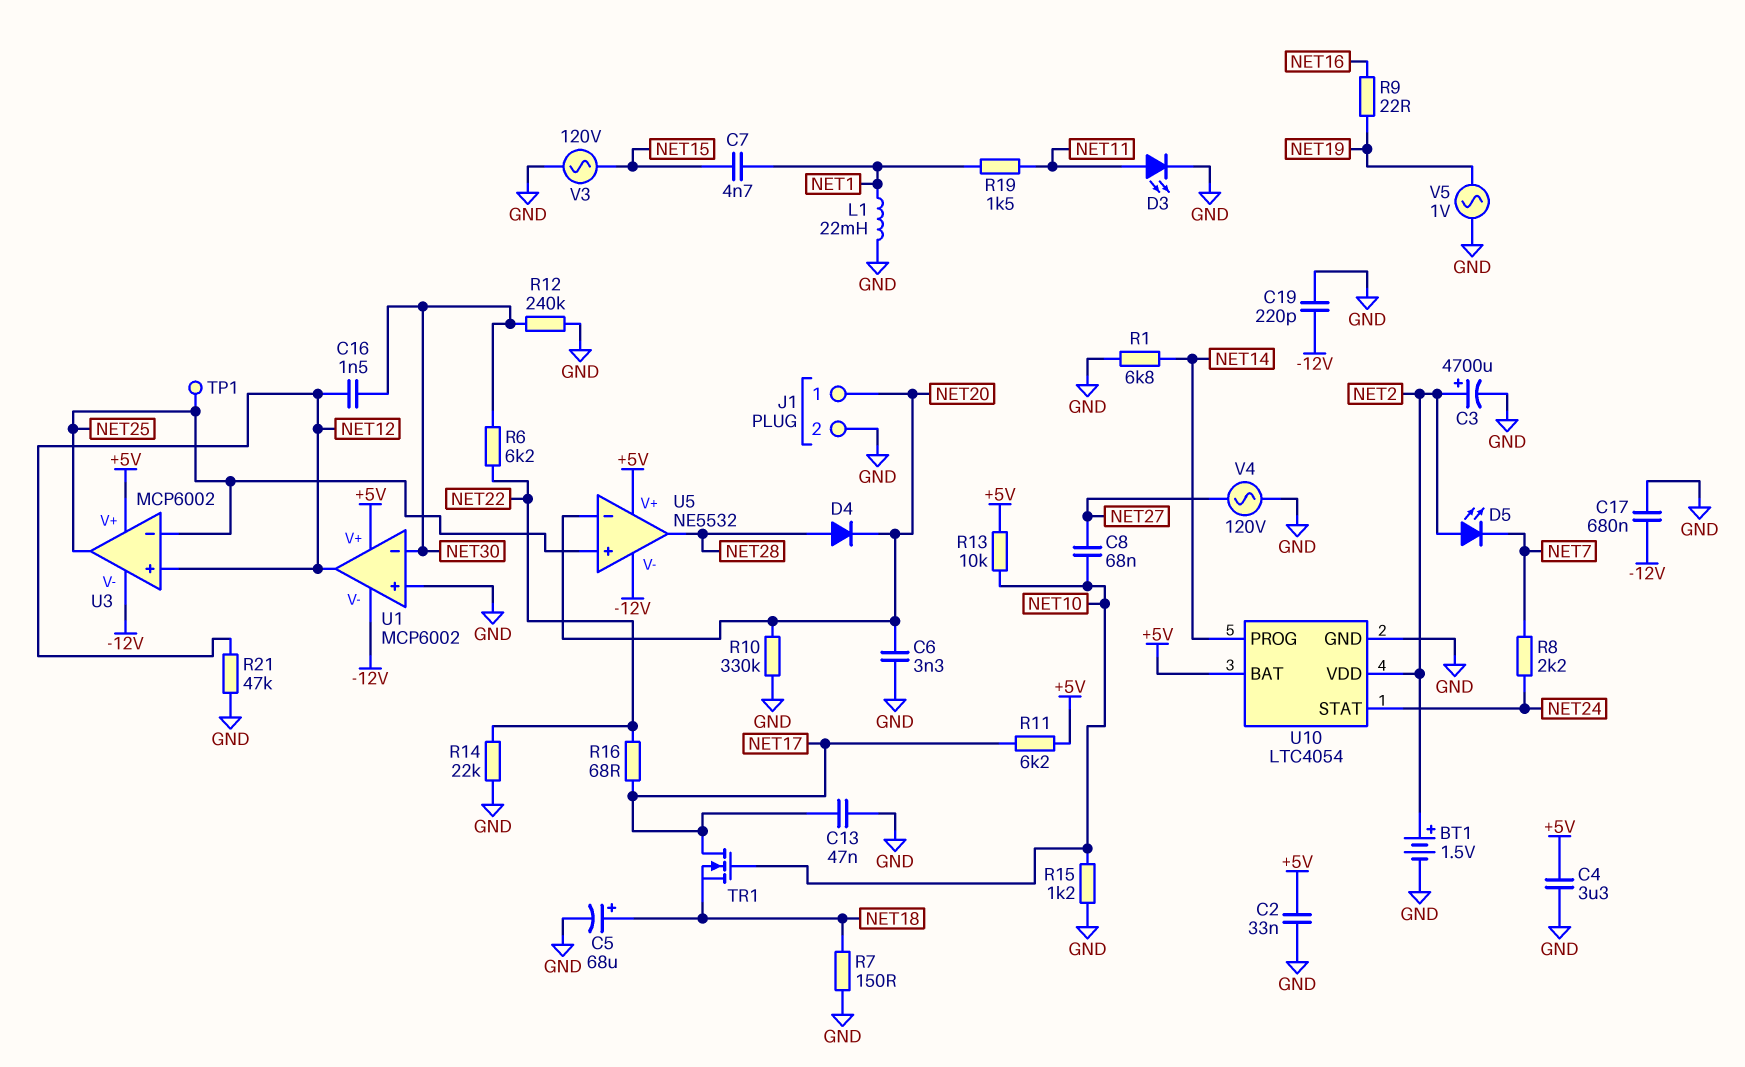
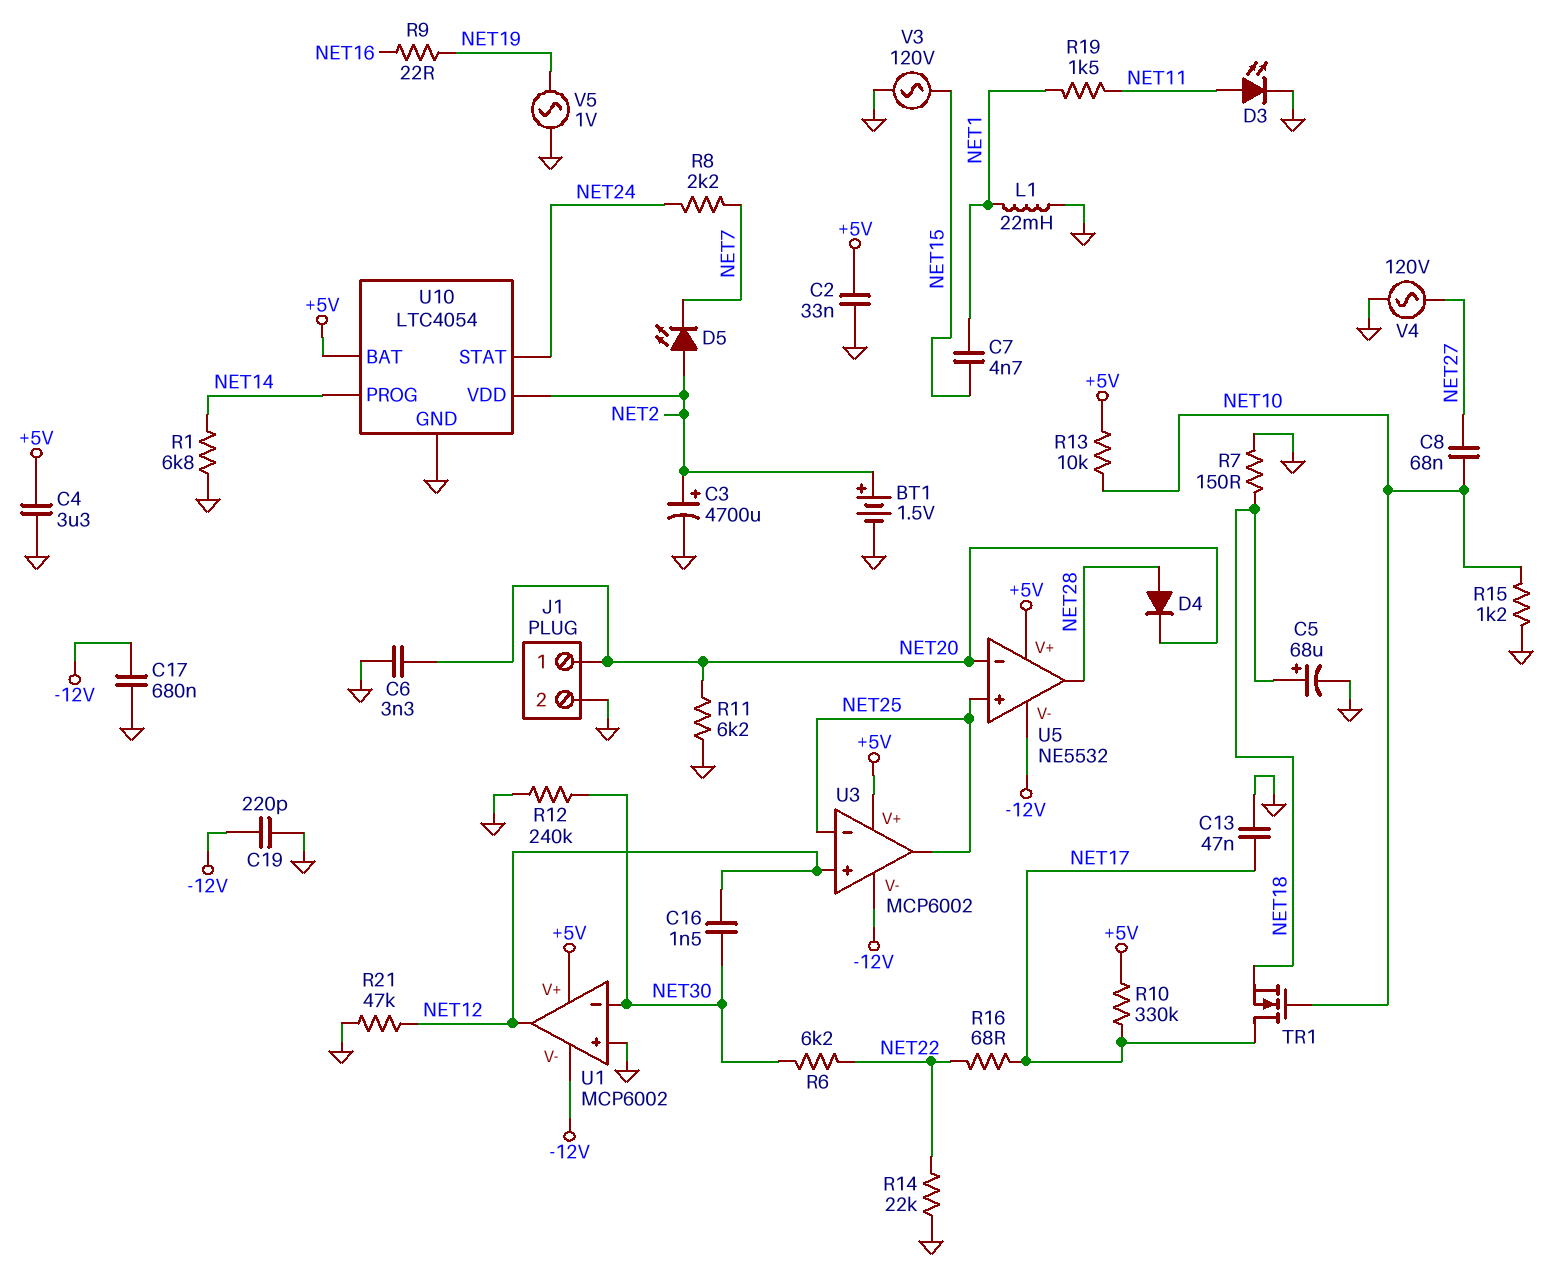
R10: 330k (GND, NET20) -> 330k (+5V, NET17)
R11: 6.2k (+5V, NET17) -> 6.2k (GND, NET20)
TP1: test point (NET25) -> none

